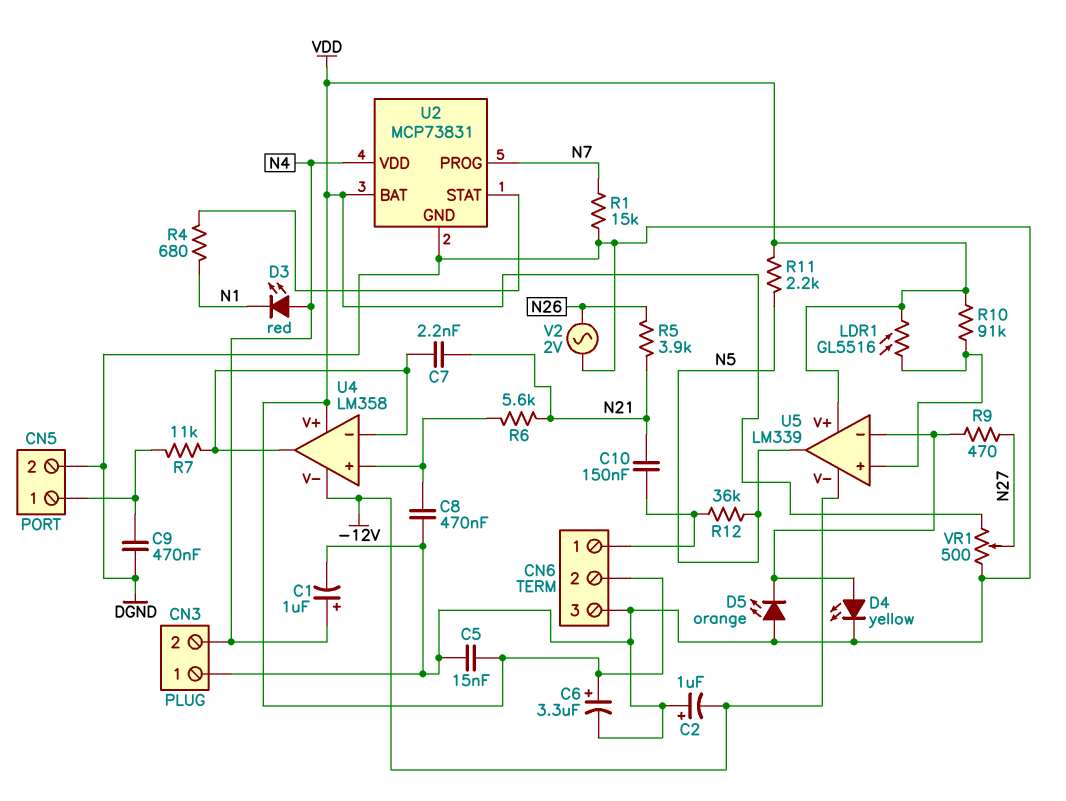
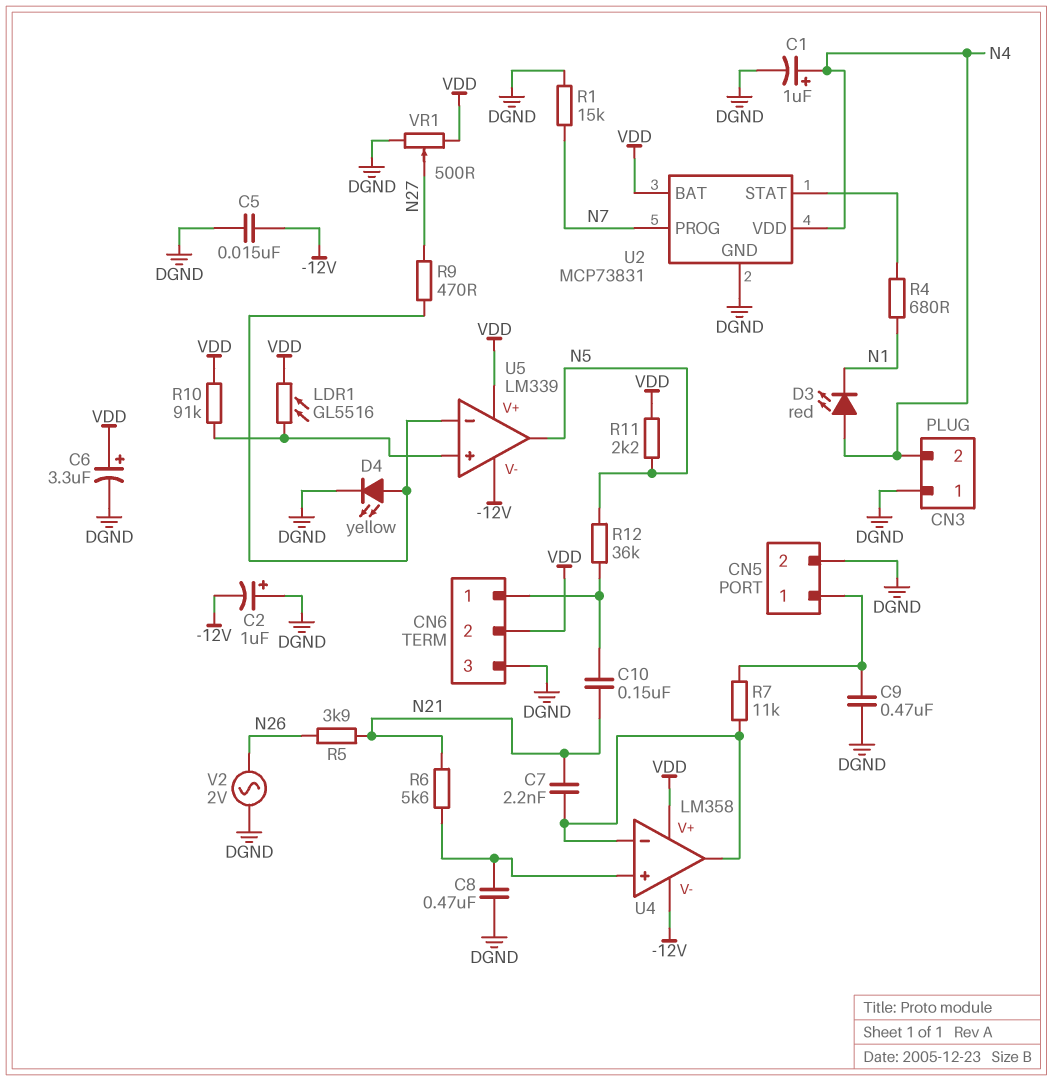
C5: 15nF (DGND, VDD) -> 15nF (-12V, DGND)
D5: LED orange (A DGND, K U5/in-) -> none

